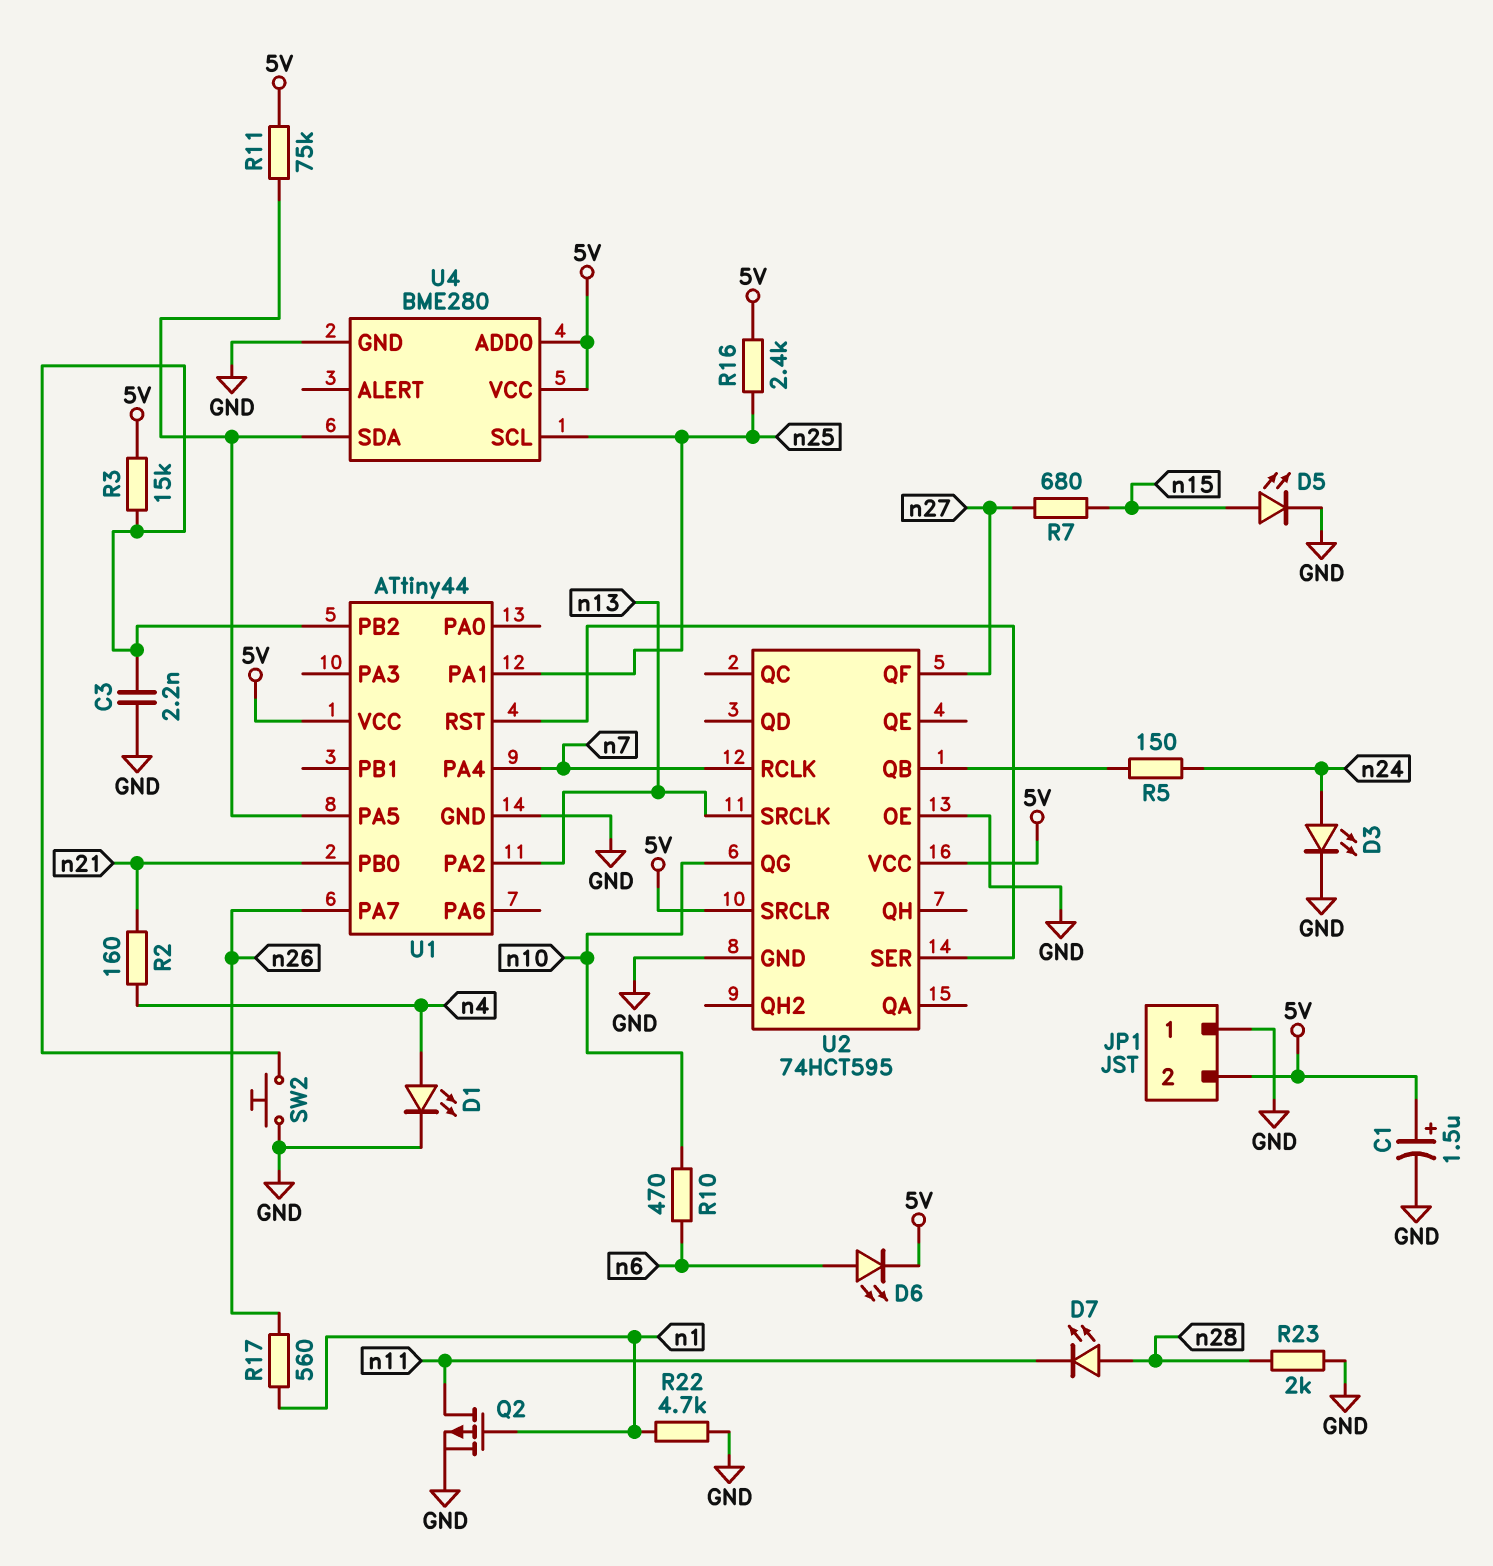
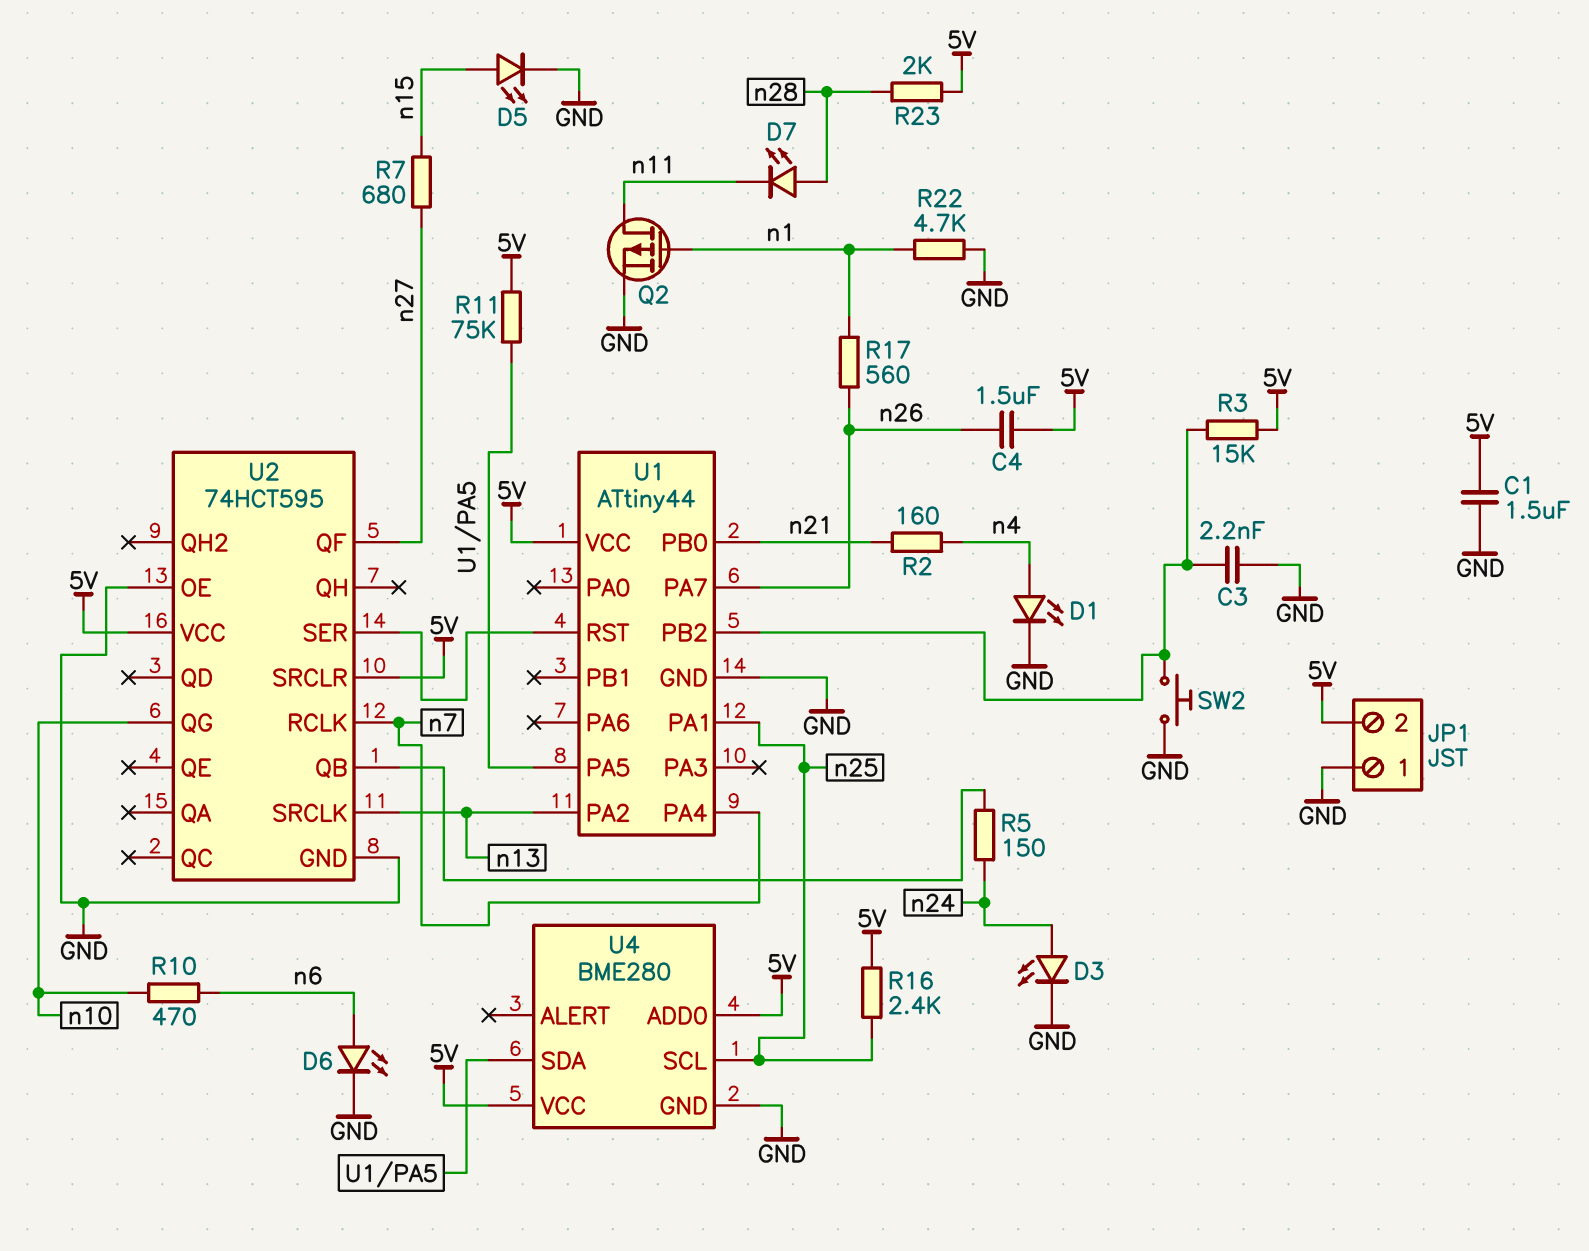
C1: 1.5uF (plus 5V, minus GND) -> 1.5uF (5V, GND)
C4: none -> 1.5uF (5V, n26)
D6: LED (A n6, K 5V) -> LED (A n6, K GND)
R23: 2k (GND, n28) -> 2k (5V, n28)

